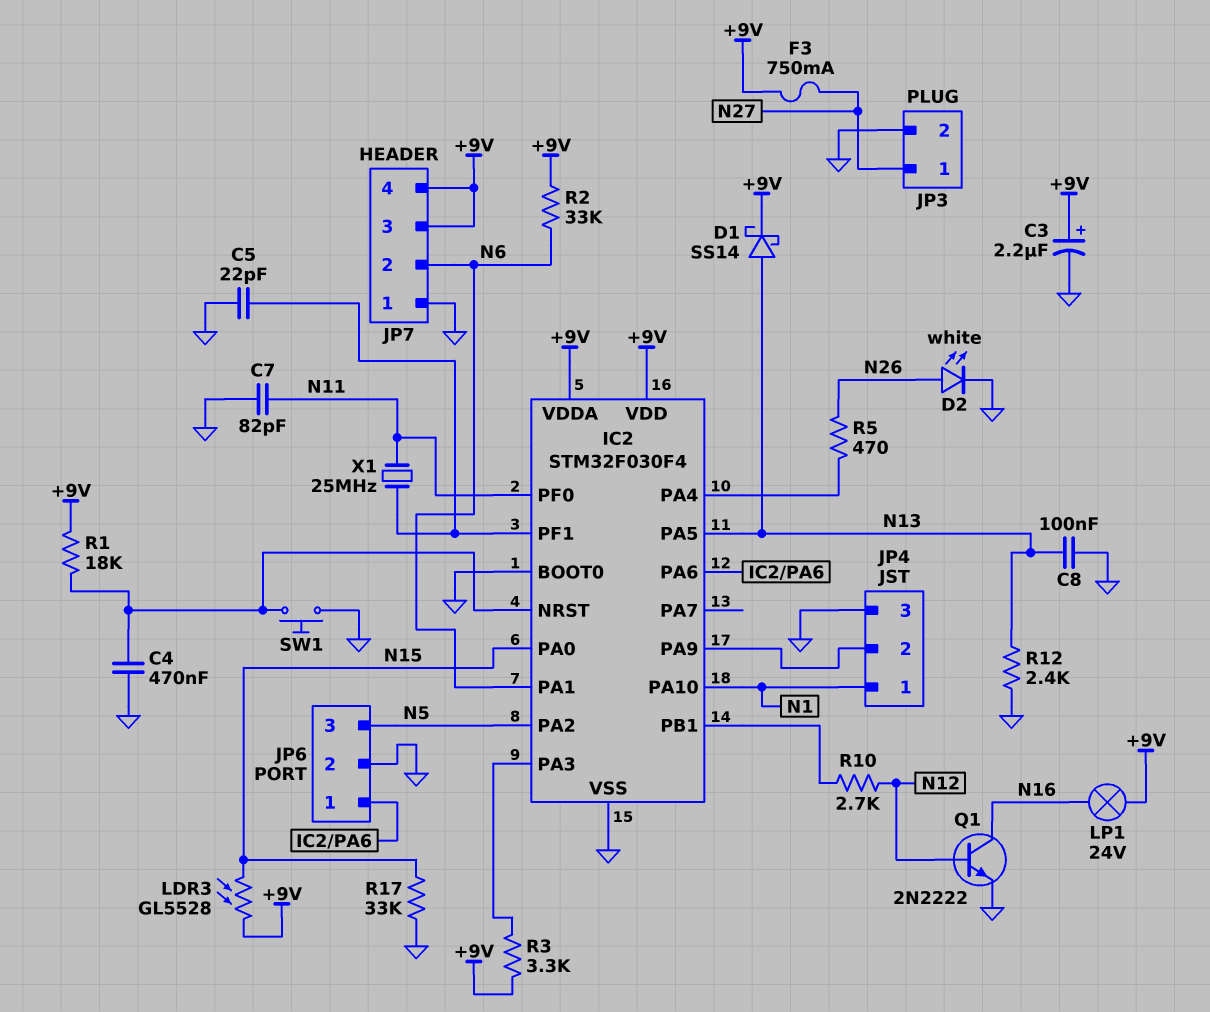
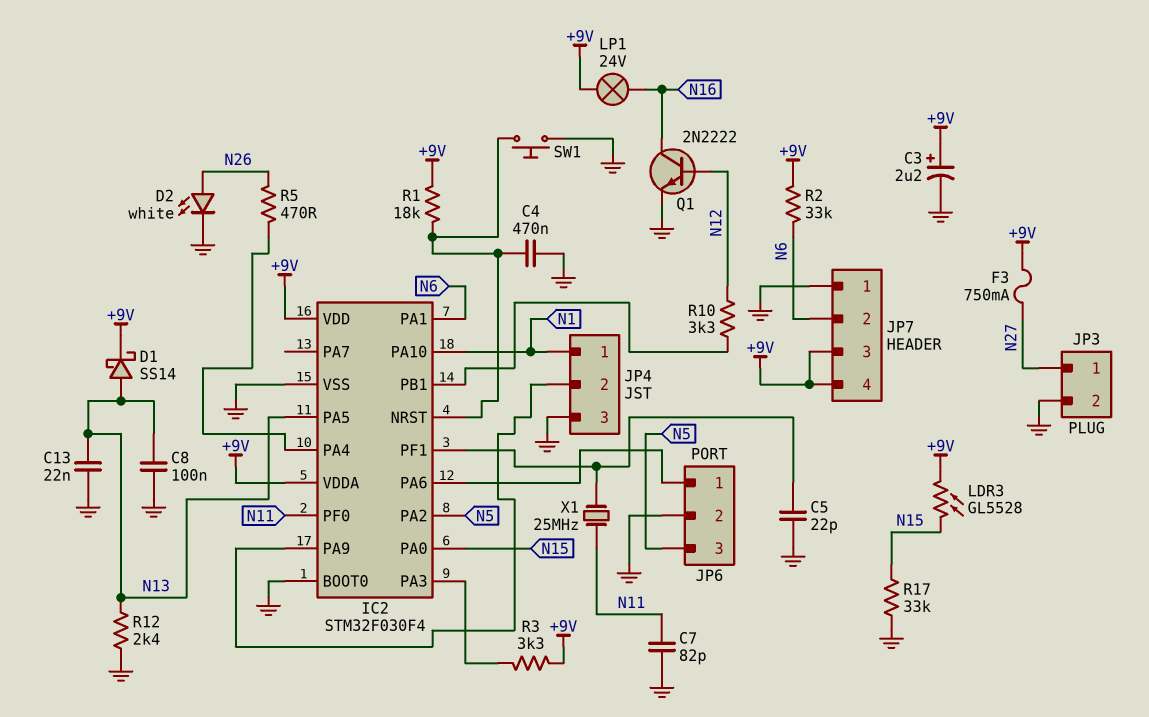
C13: none -> 22nF (GND, N13)
R10: 2.7k (IC2/PB1, N12) -> 3.3k (IC2/PB1, N12)

